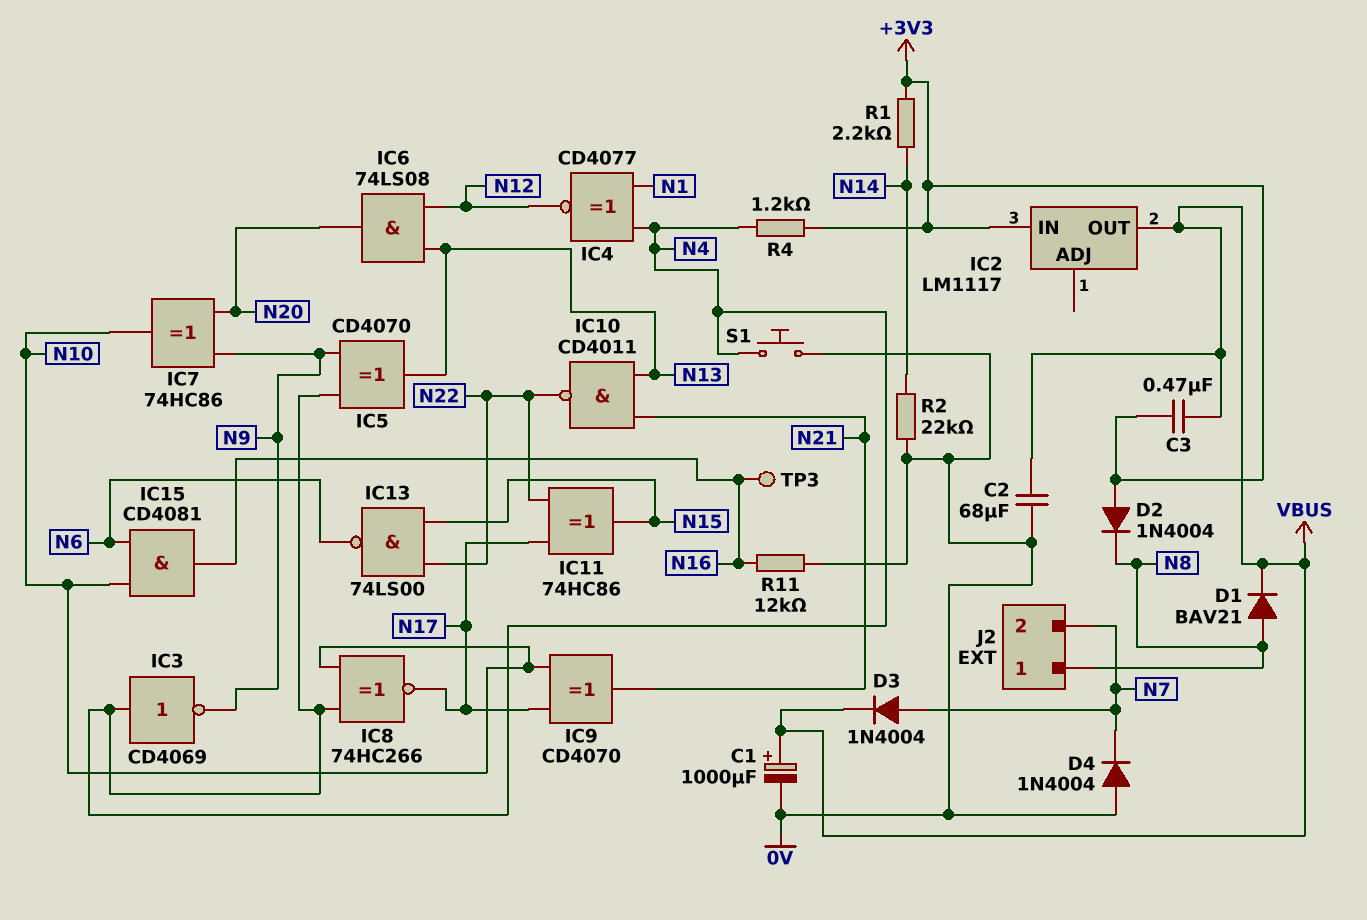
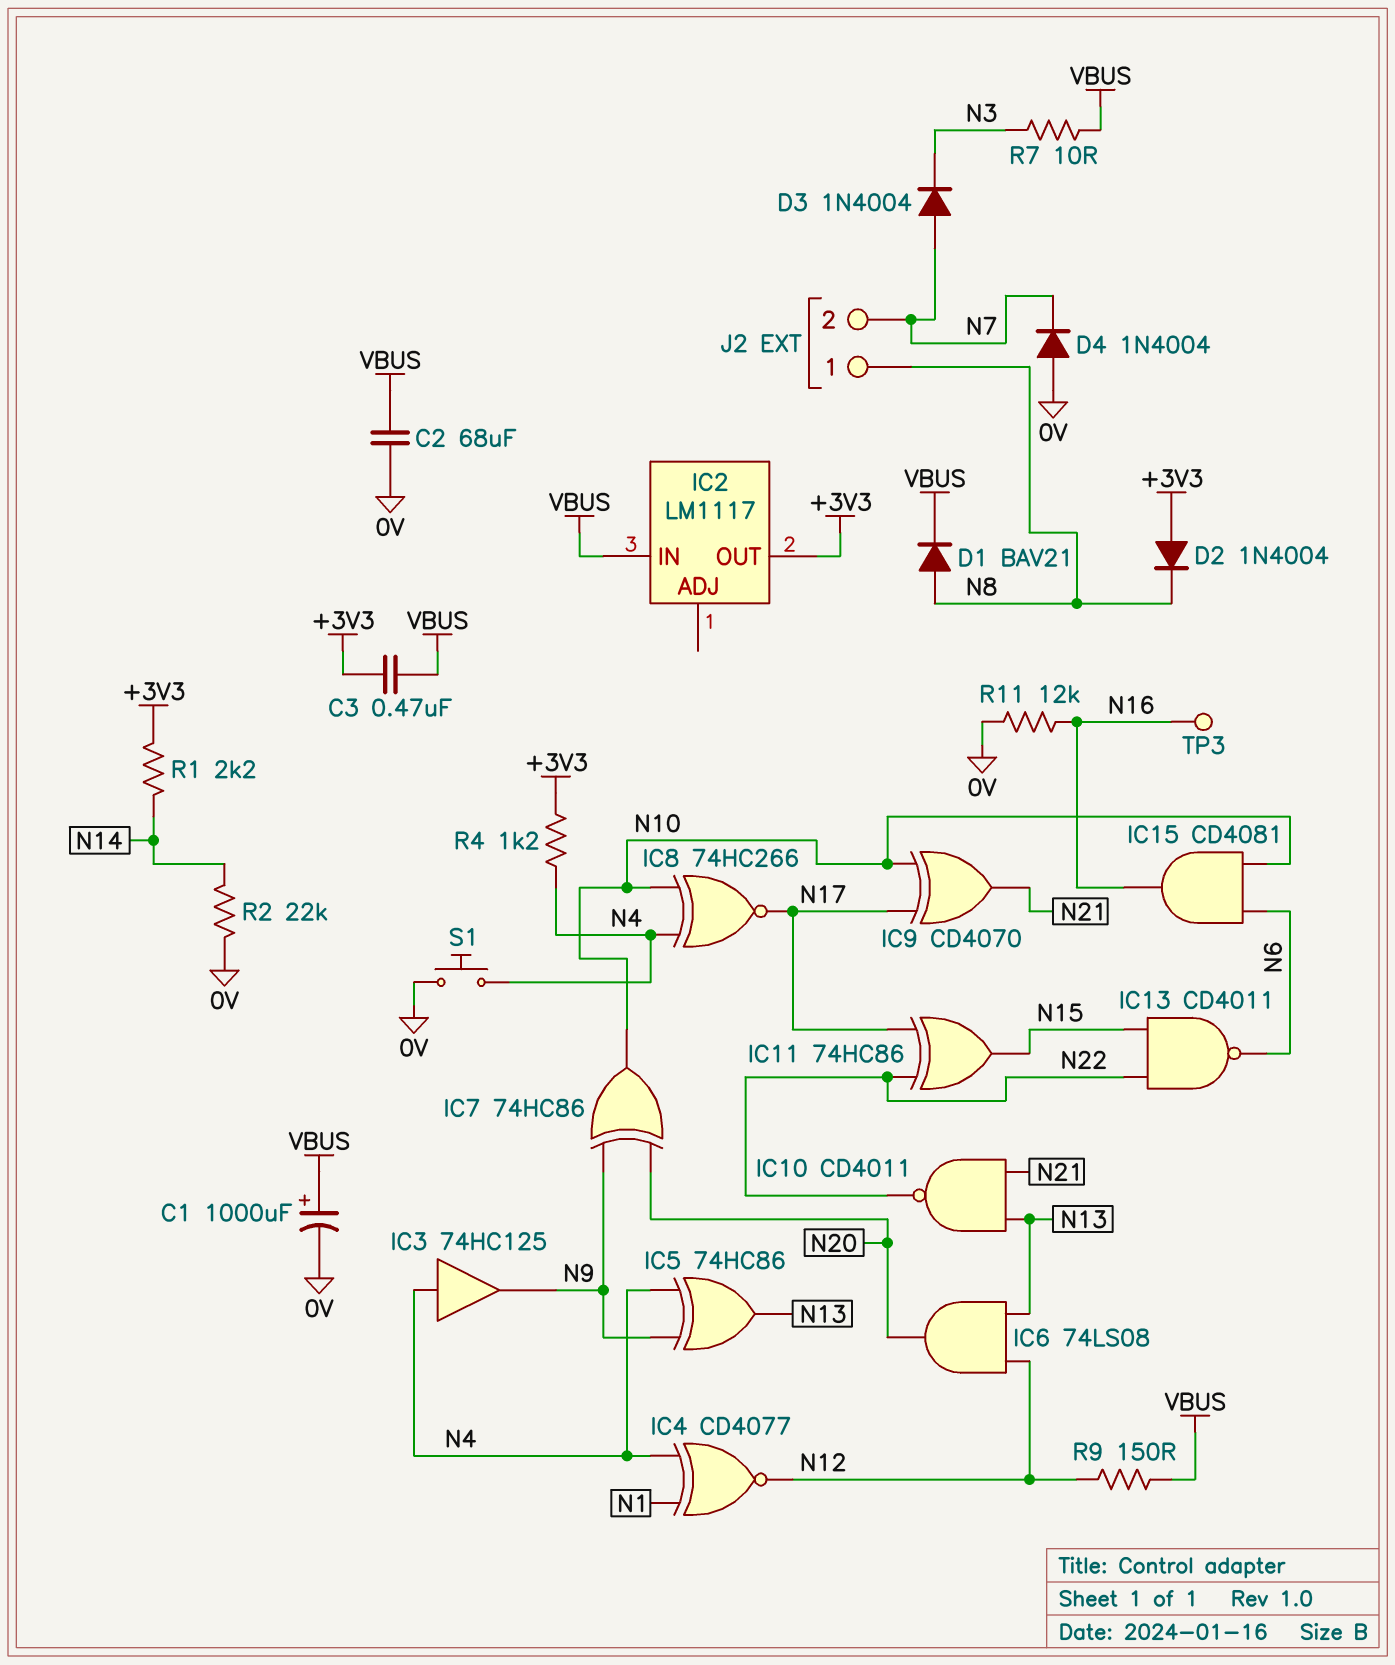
D3: diode 1N4004 (A N7, K VBUS) -> diode 1N4004 (A N7, K N3)
IC2 pin IN: +3V3 -> VBUS
IC2 pin OUT: VBUS -> +3V3
IC3: NOT CD4069 (in N4, out N9) -> buffer 74HC125 (in N4, out N9)
IC5: XOR CD4070 (in N4, in N9, out N13) -> XOR 74HC86 (in N4, in N9, out N13)
IC13: NAND 74LS00 (in N15, in N22, out N6) -> NAND CD4011 (in N15, in N22, out N6)
R7: none -> 10 (N3, VBUS)
R9: none -> 150 (N12, VBUS)

